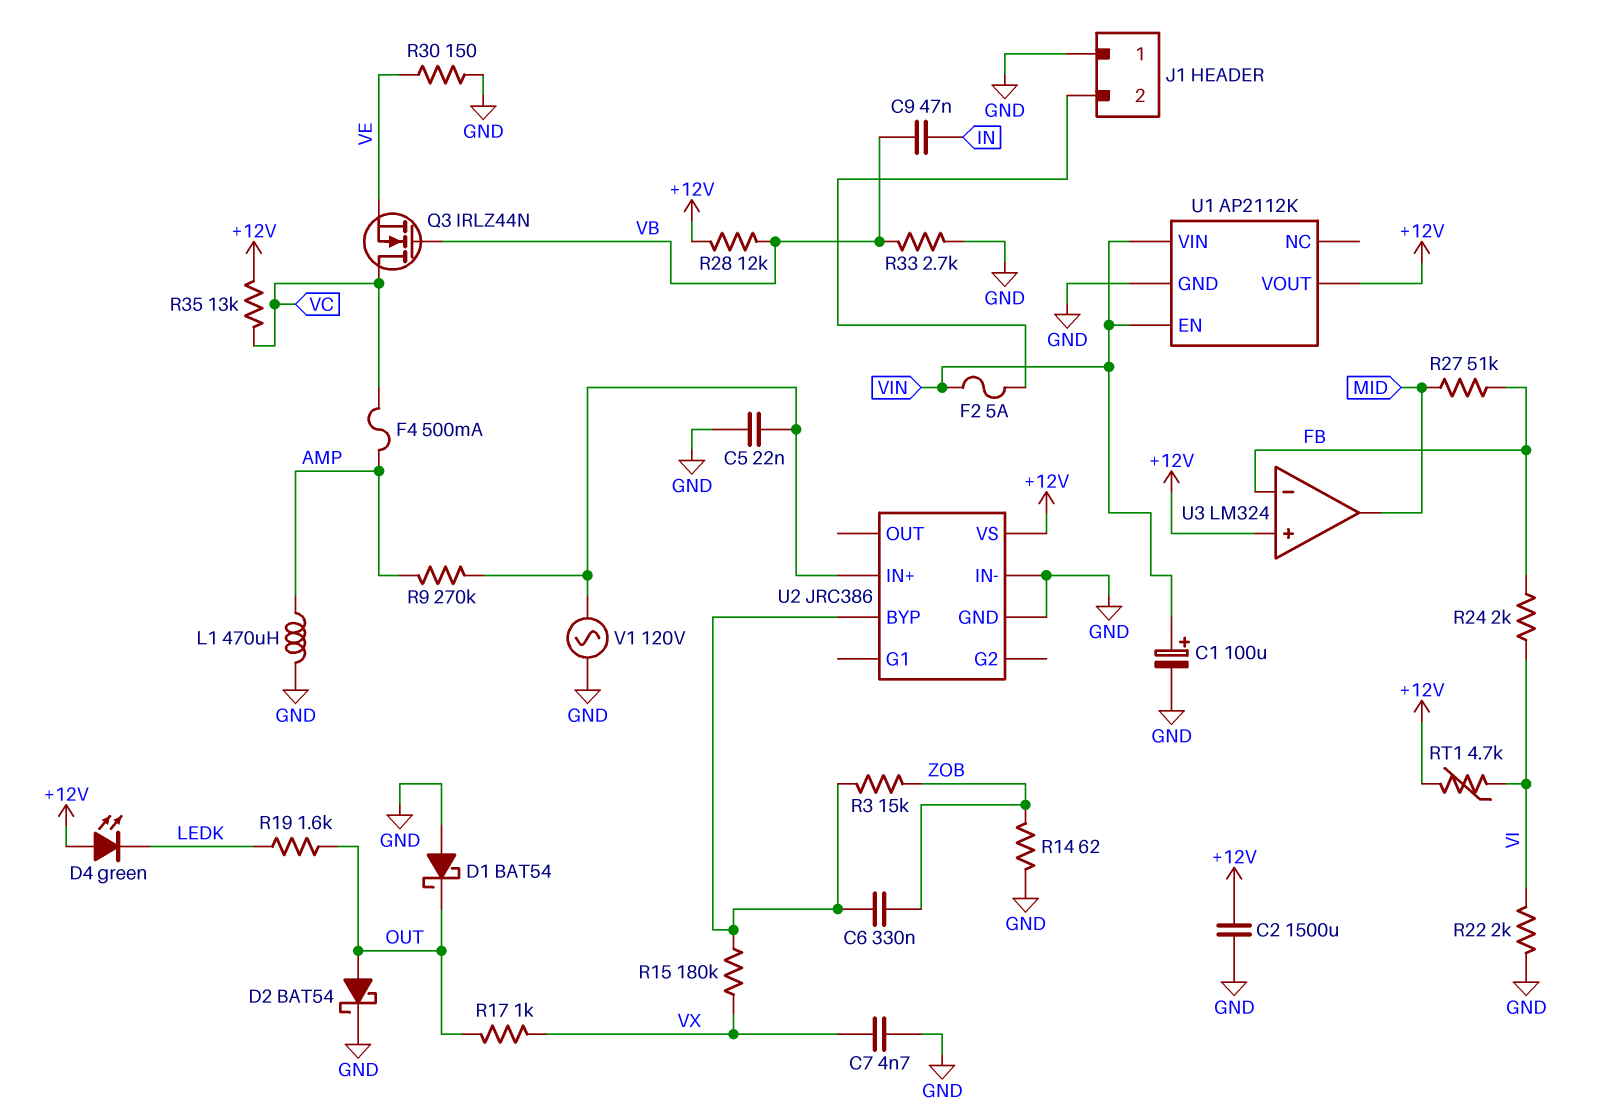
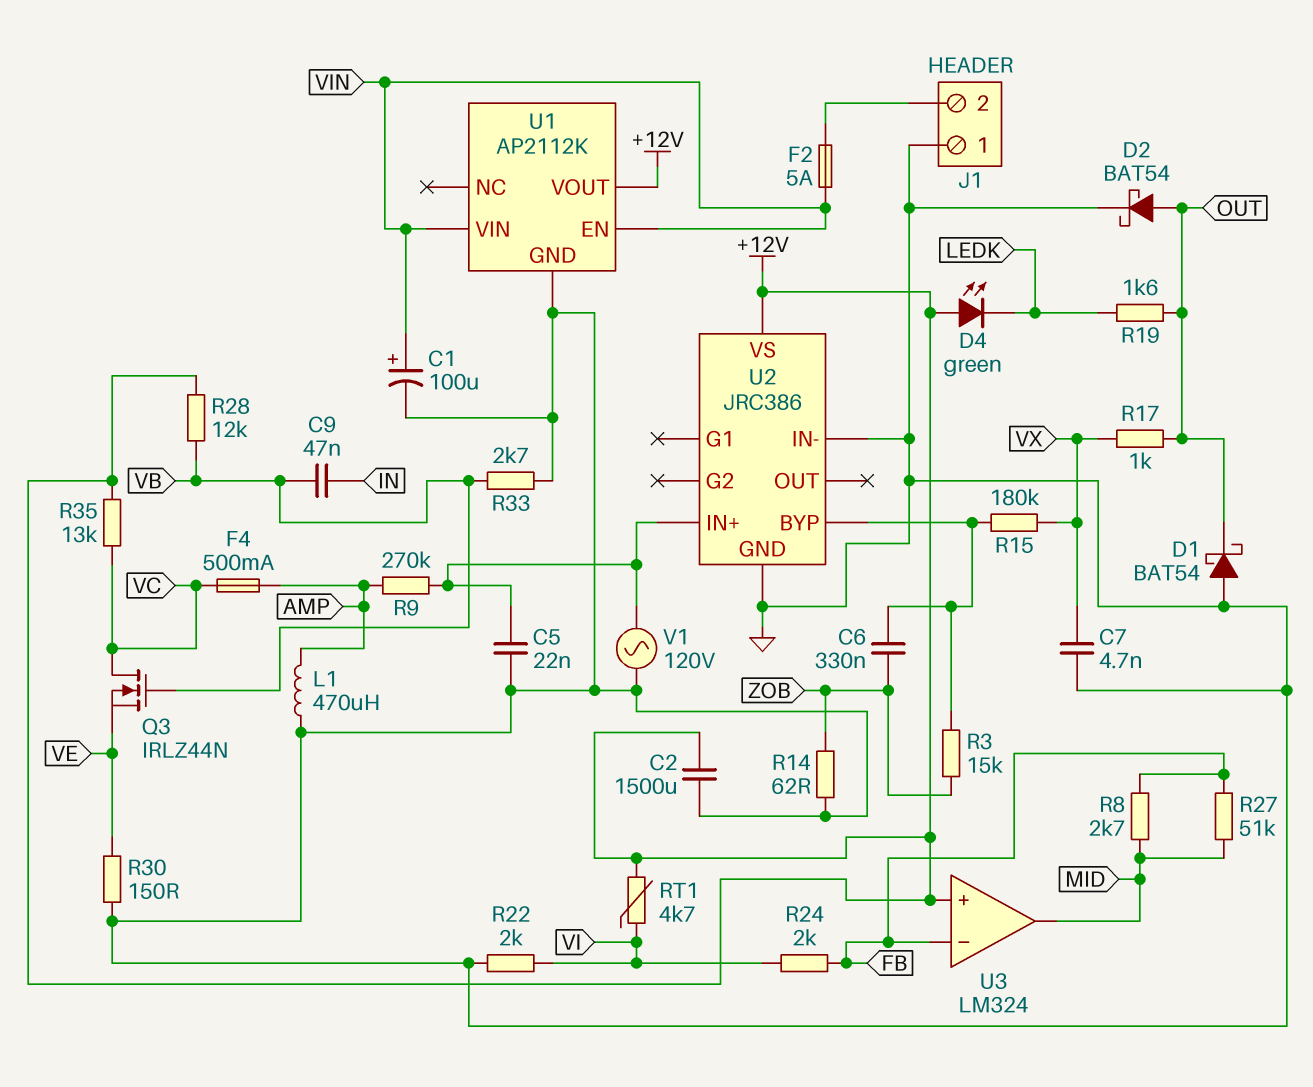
R8: none -> 2.7k (FB, MID)

